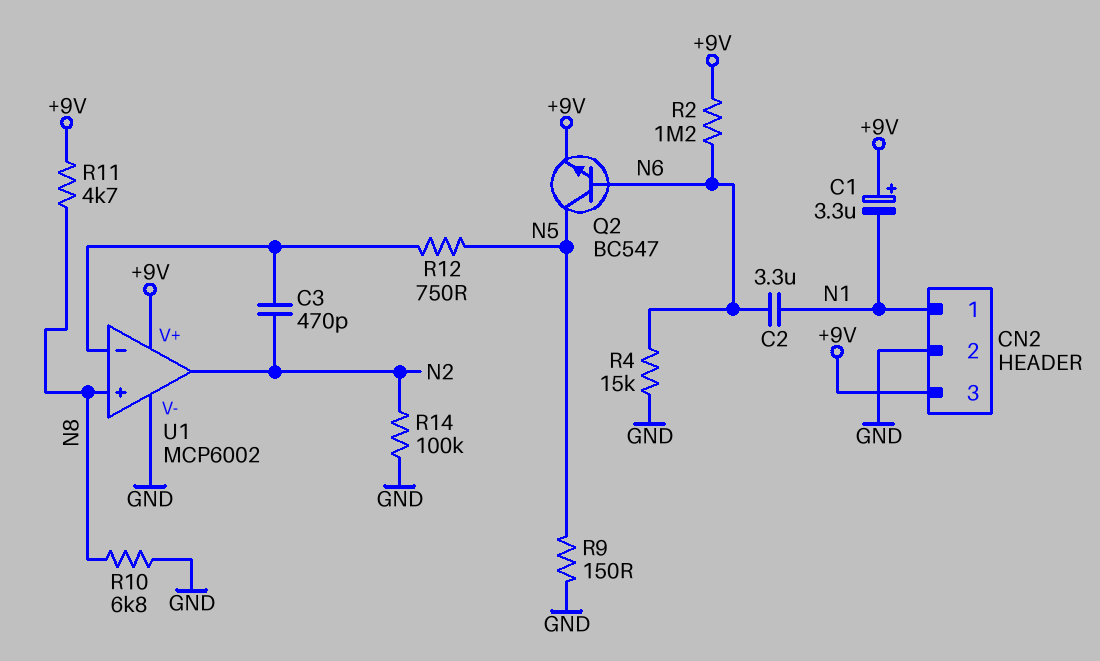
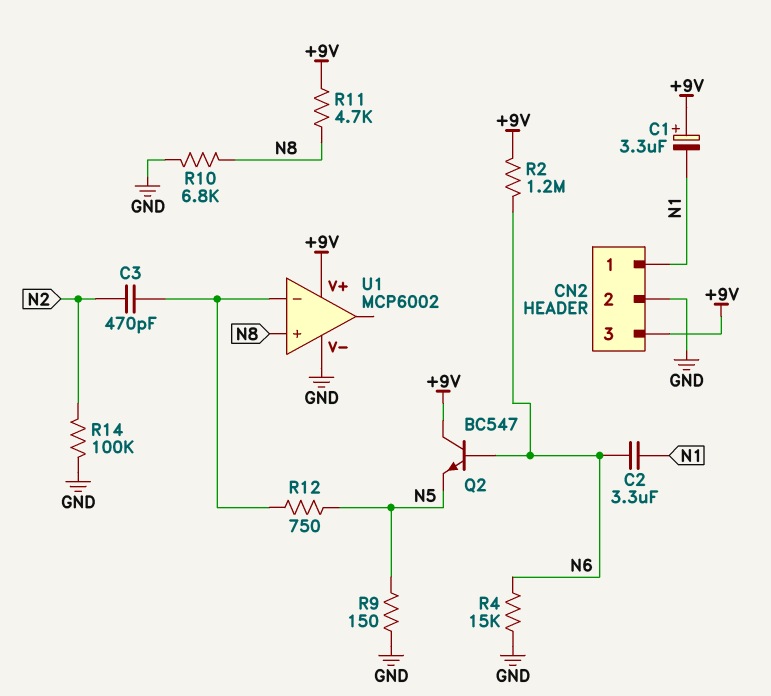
Q2: NPN BC547 (B N6, C N5, E +9V) -> NPN BC547 (B N6, C +9V, E N5)
U1 pin out: N2 -> none

